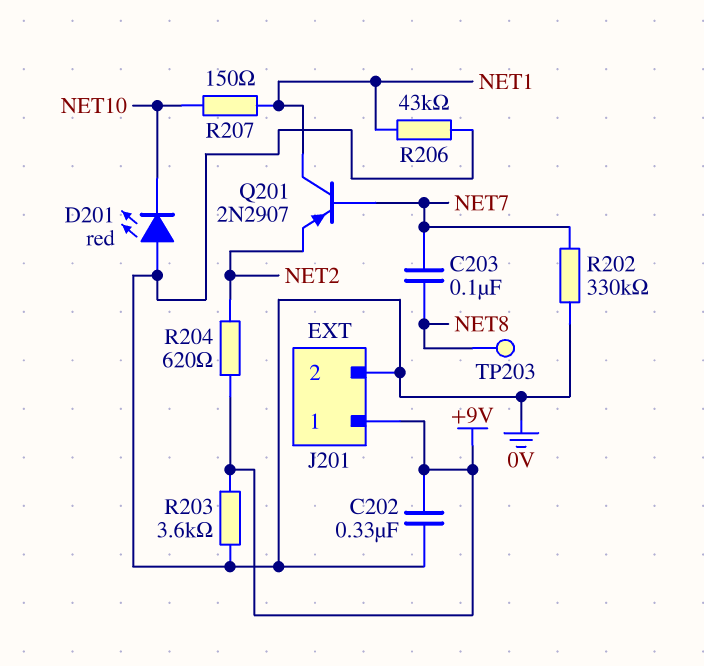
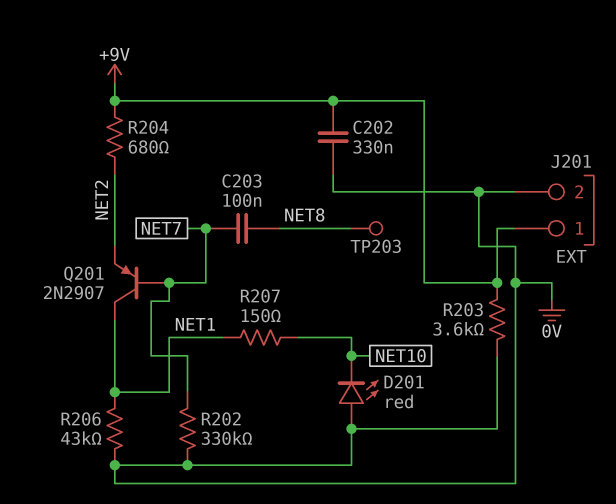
R204: 620 (+9V, NET2) -> 680 (+9V, NET2)

